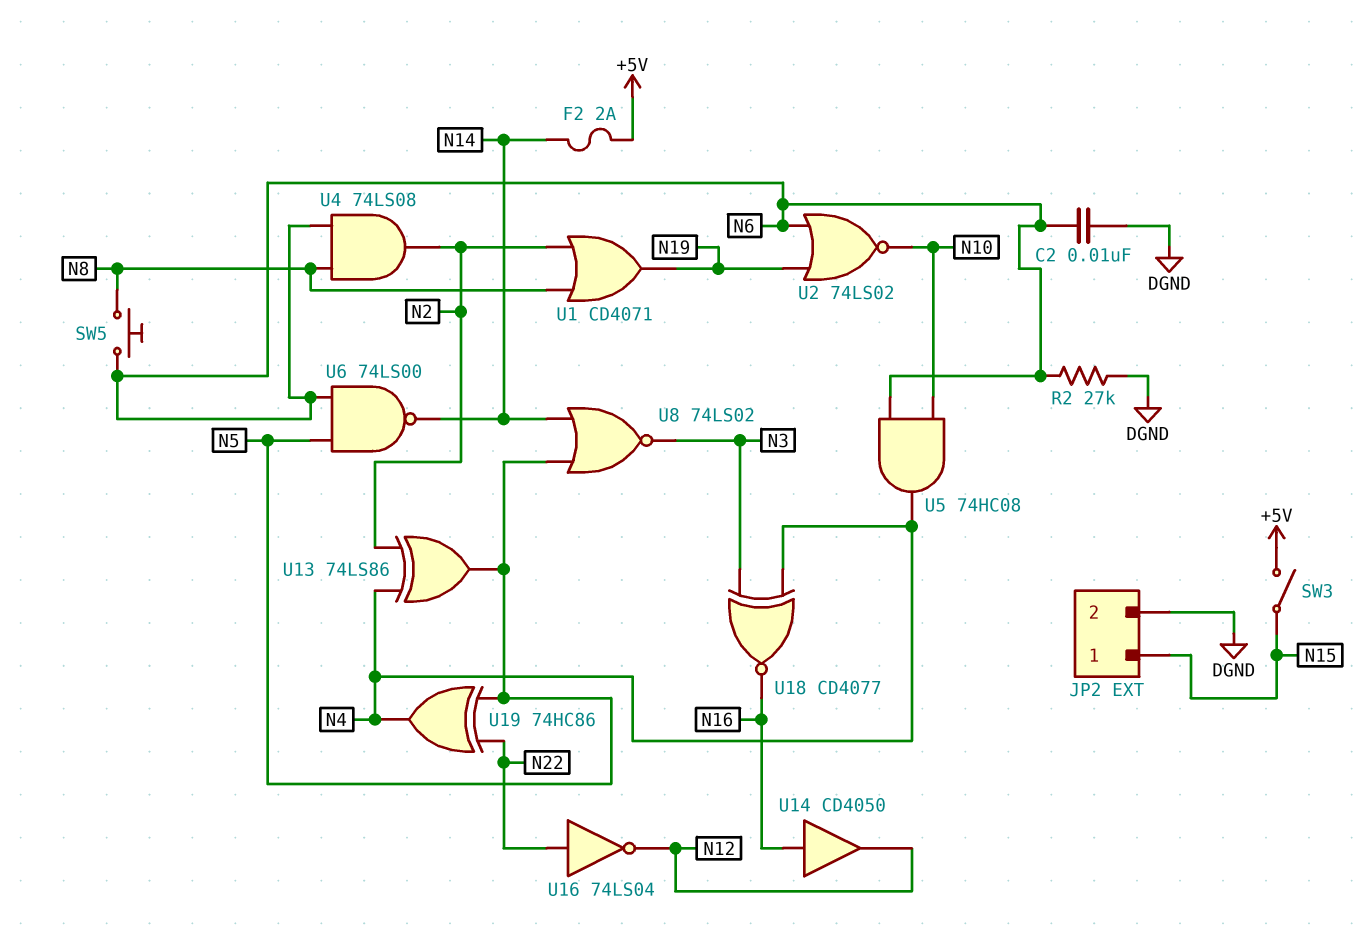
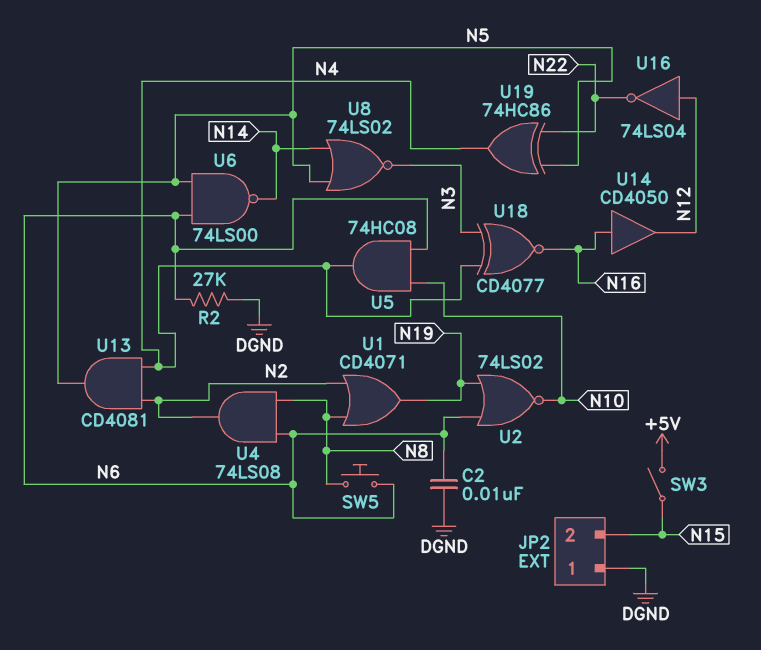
F2: 2A (+5V, N14) -> none
JP2 pin 1: N15 -> DGND
JP2 pin 2: DGND -> N15
U13: XOR 74LS86 (in N2, in N4, out N5) -> AND CD4081 (in N2, in N4, out N5)
U16: NOT 74LS04 (in N22, out N12) -> NOT 74LS04 (in N12, out N22)

